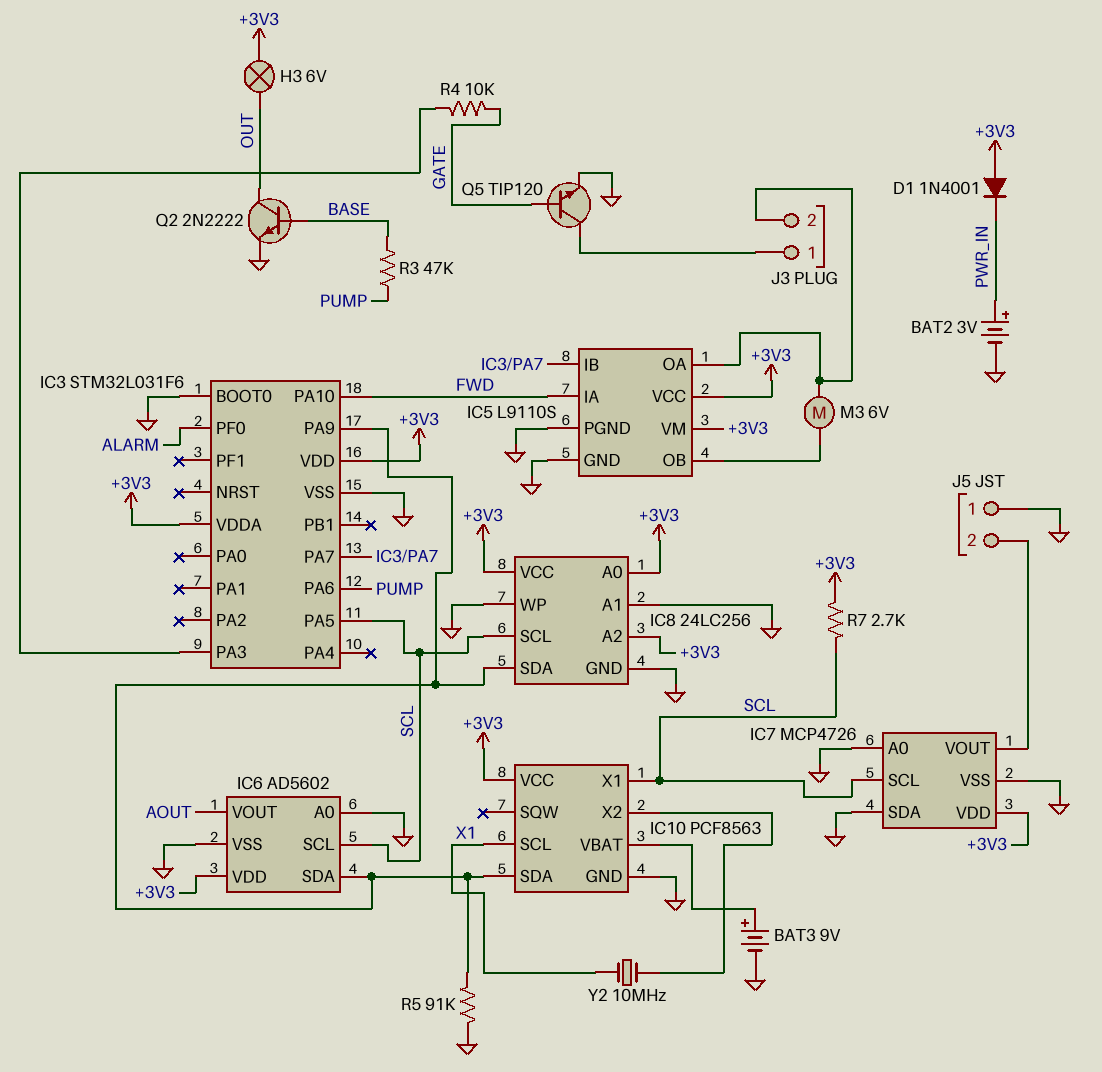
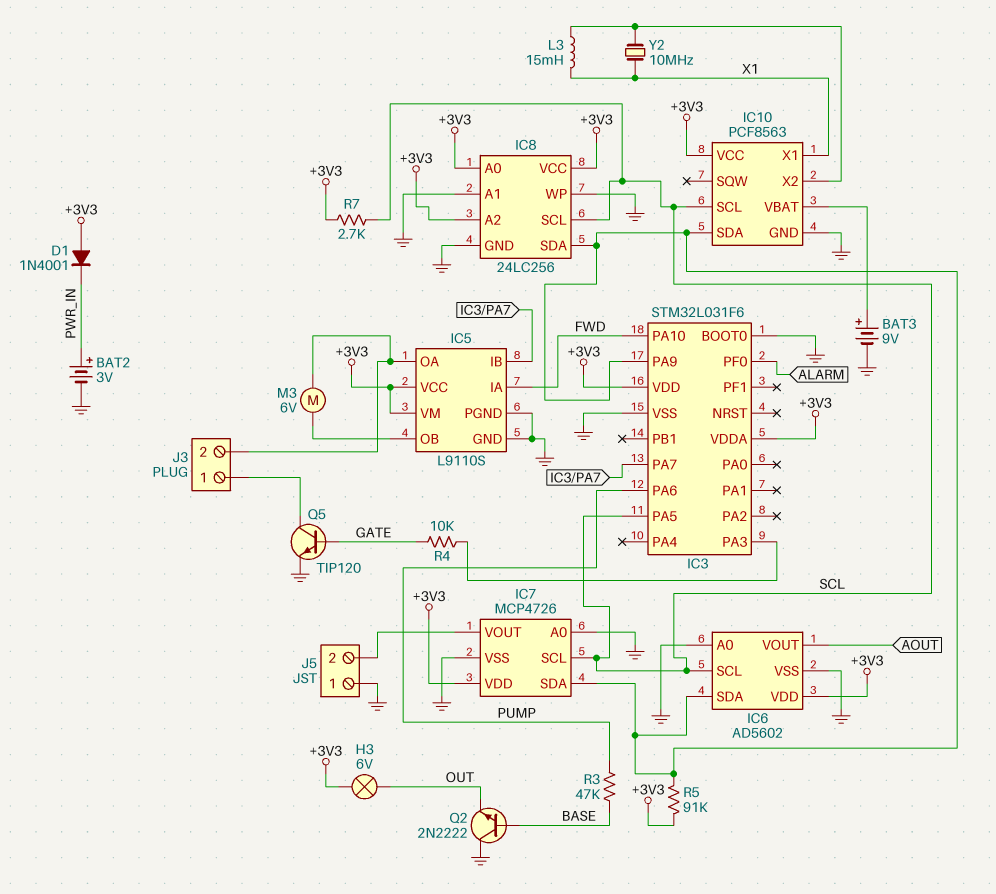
IC7 pin SDA: GND -> IC3/PA9
IC10 pin SCL: X1 -> SCL
IC10 pin X1: SCL -> X1
L3: none -> 15mH (IC10/X2, X1)
Q2: NPN 2N2222 (B BASE, C OUT, E GND) -> NPN 2N2222 (B BASE, C GND, E OUT)
R5: 91k (GND, IC3/PA9) -> 91k (+3V3, IC3/PA9)

